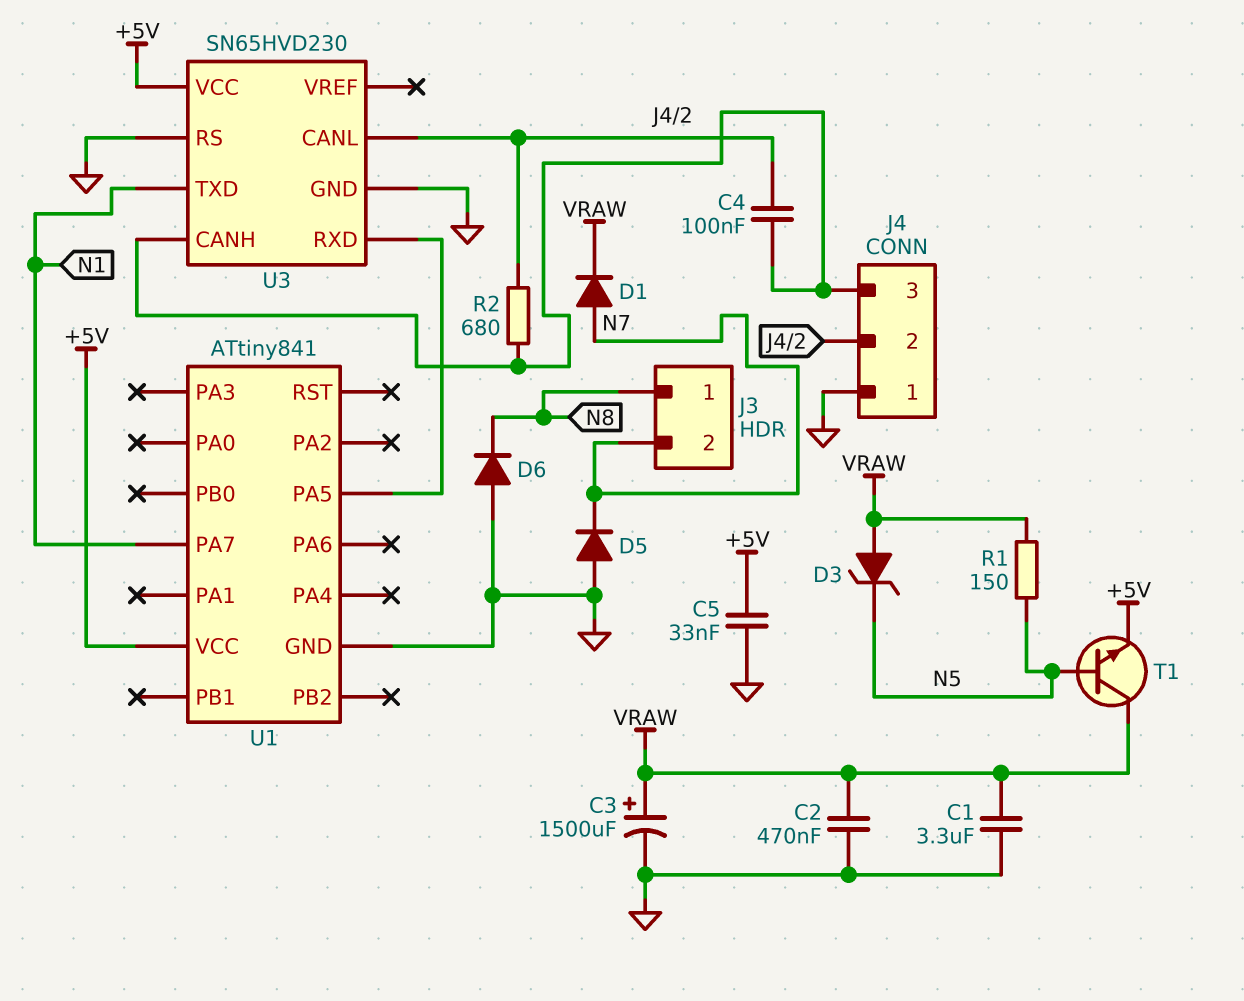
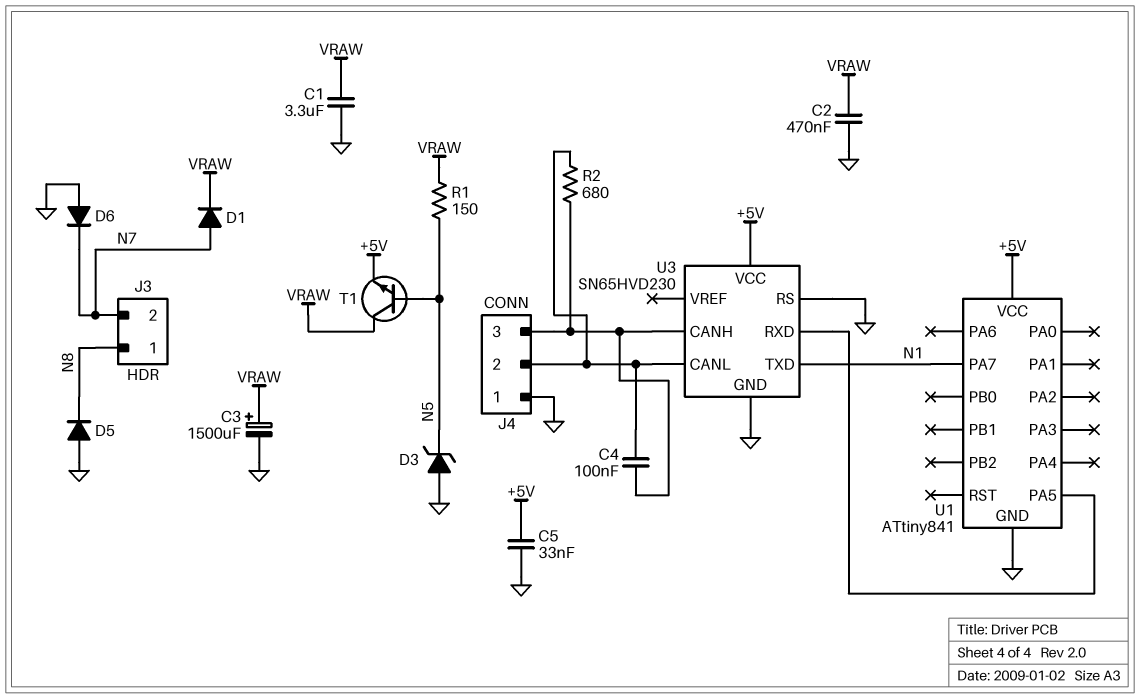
D3: zener (A VRAW, K N5) -> zener (A GND, K N5)
D5: diode (A GND, K N7) -> diode (A GND, K N8)
D6: diode (A GND, K N8) -> diode (A GND, K N7)

